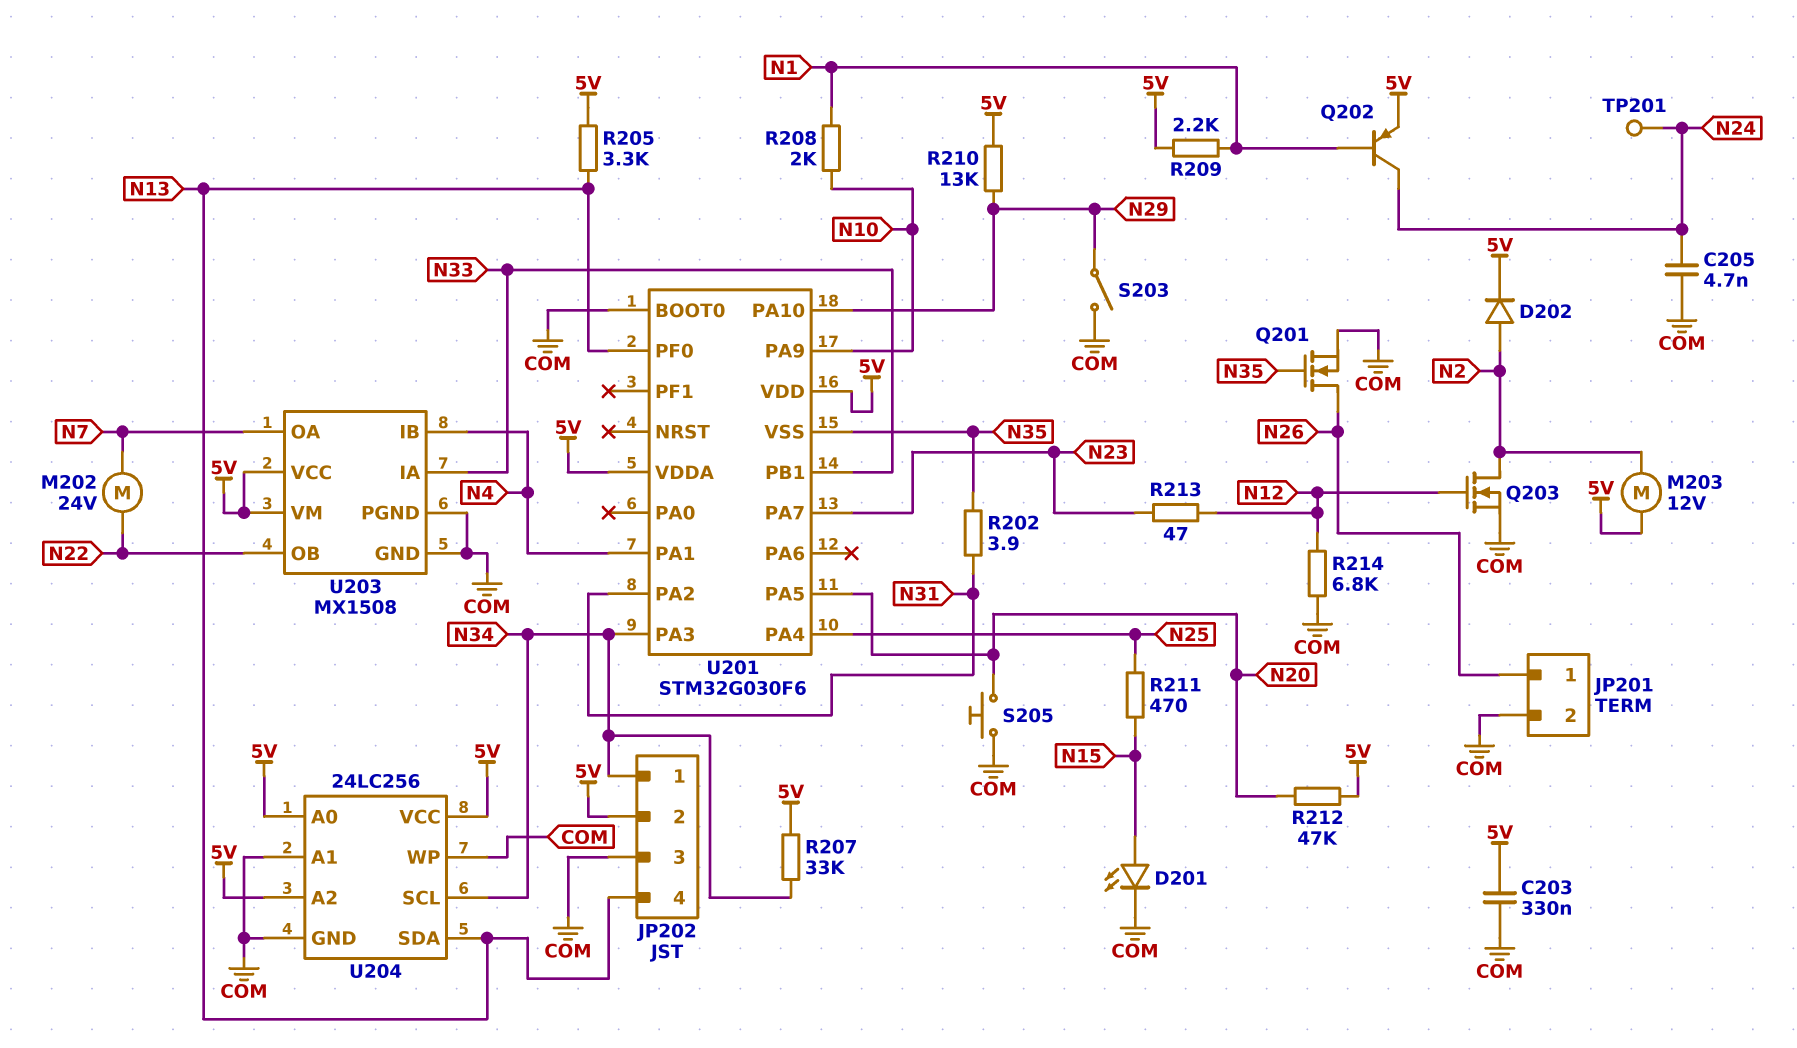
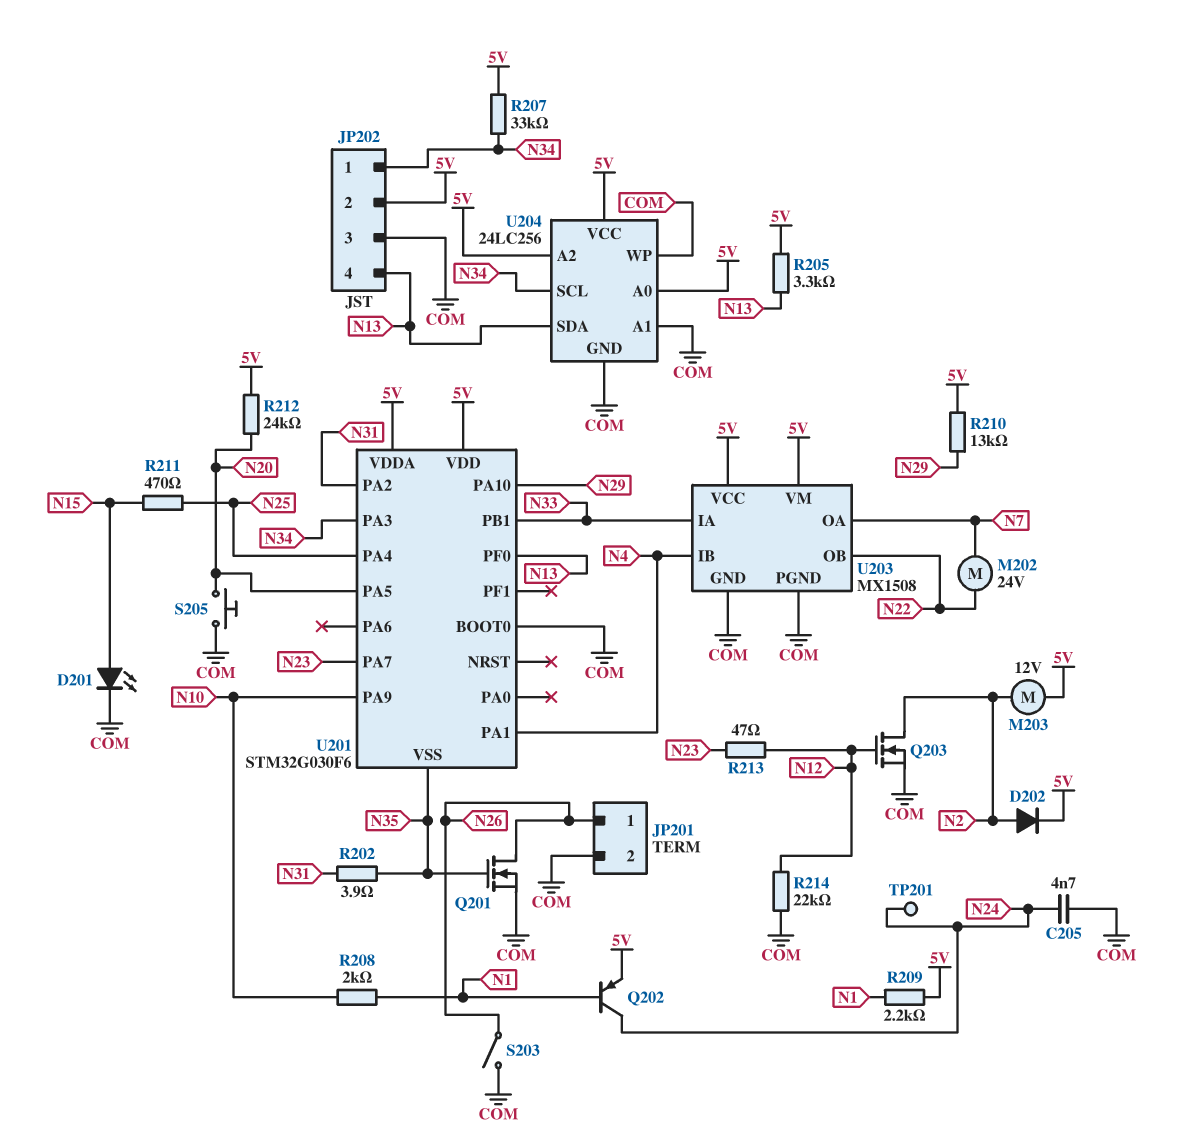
C203: 330nF (5V, COM) -> none
R212: 47k (5V, N20) -> 24k (5V, N20)
R214: 6.8k (COM, N12) -> 22k (COM, N12)
S203: switch (COM, N29) -> switch (COM, N26)

